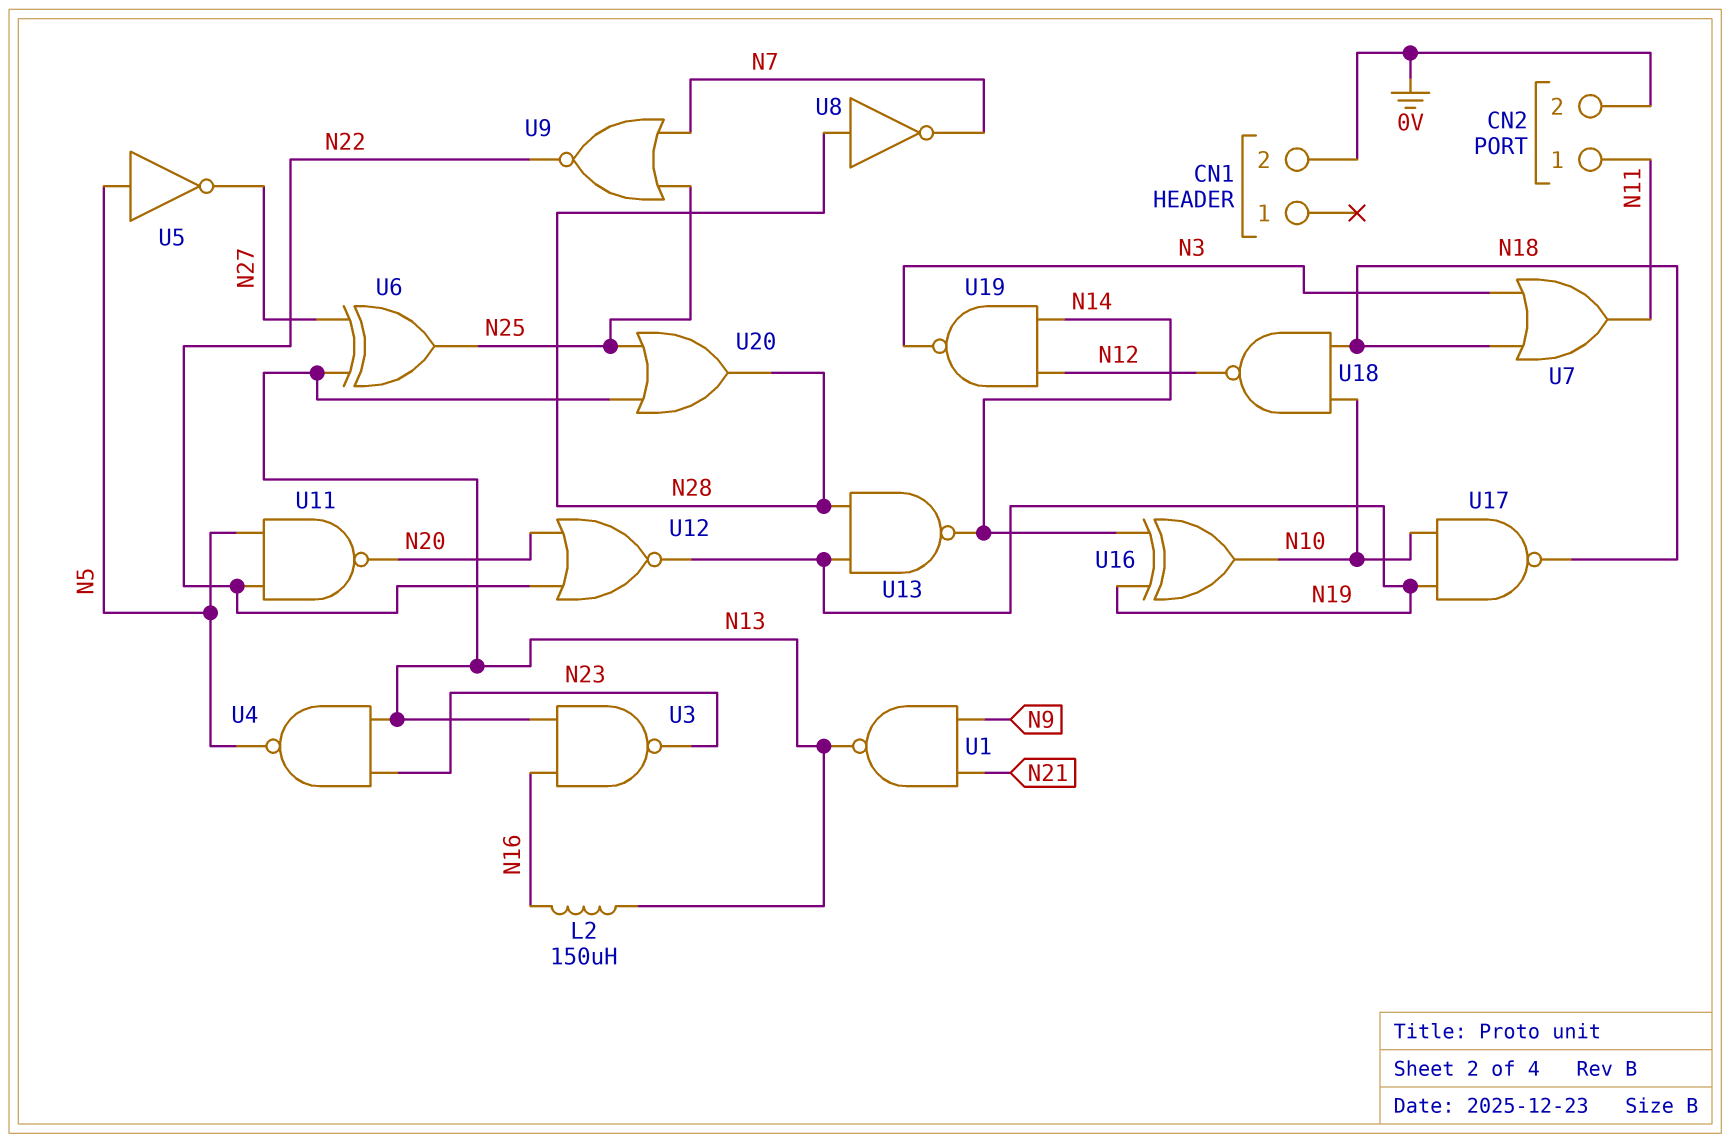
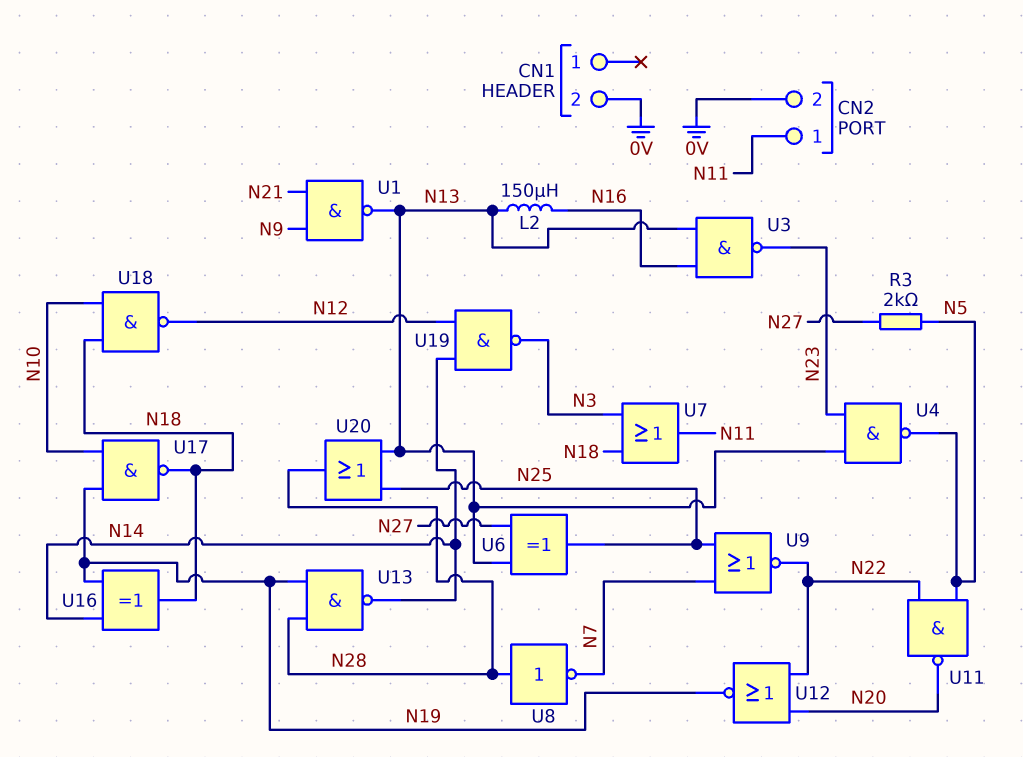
R3: none -> 2k (N5, N27)
U5: NOT (in N5, out N27) -> none
U16: XOR (in N14, in N19, out N10) -> XOR (in N14, in N19, out N18)

